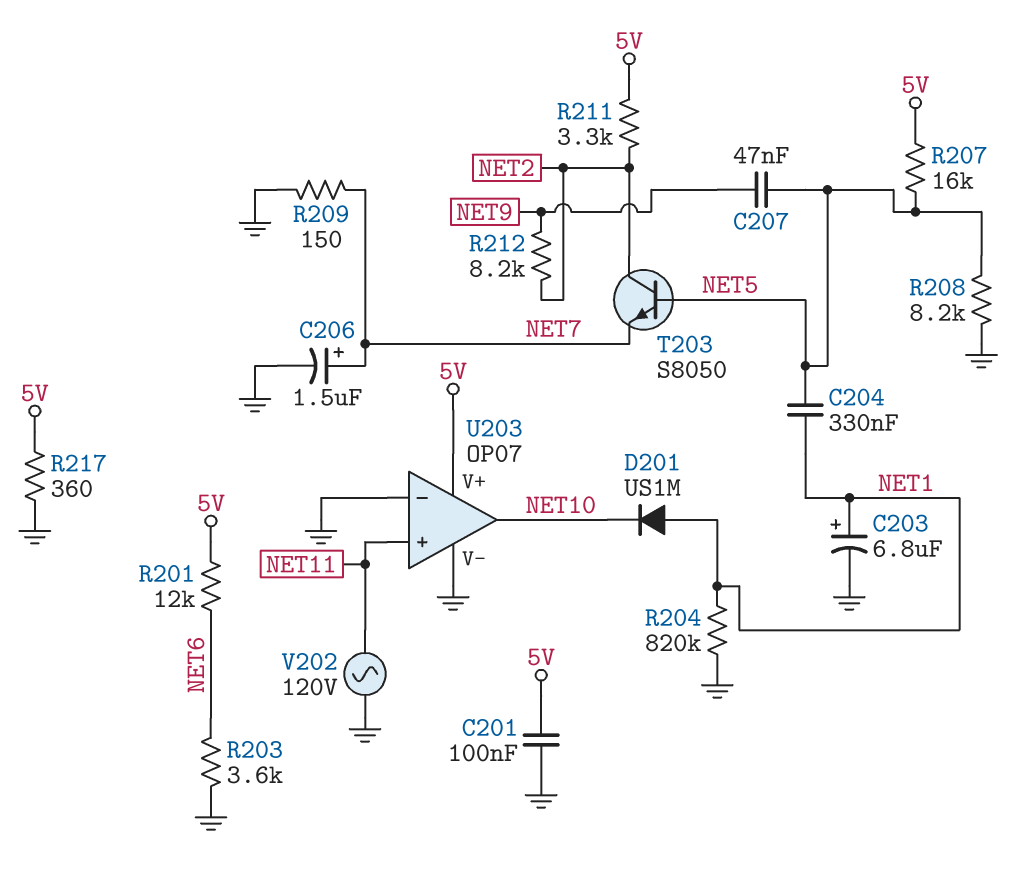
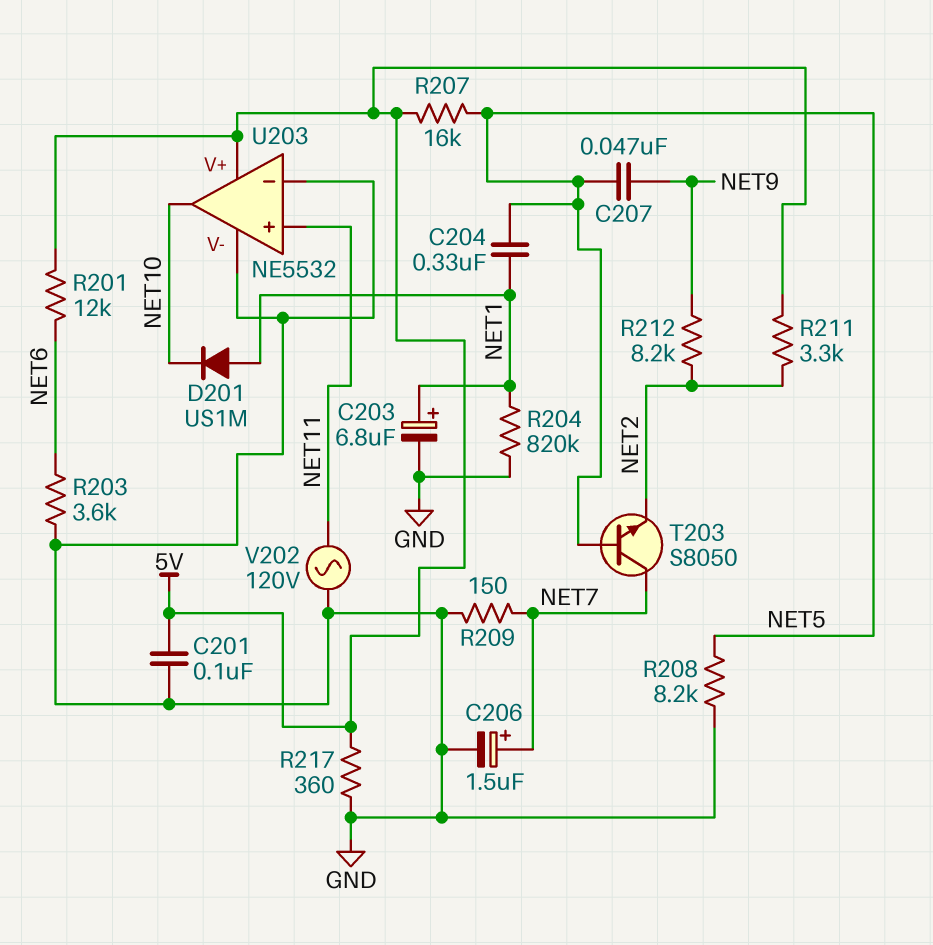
T203: NPN S8050 (B NET5, C NET2, E NET7) -> NPN S8050 (B NET5, C NET7, E NET2)
U203: OP07 -> NE5532

